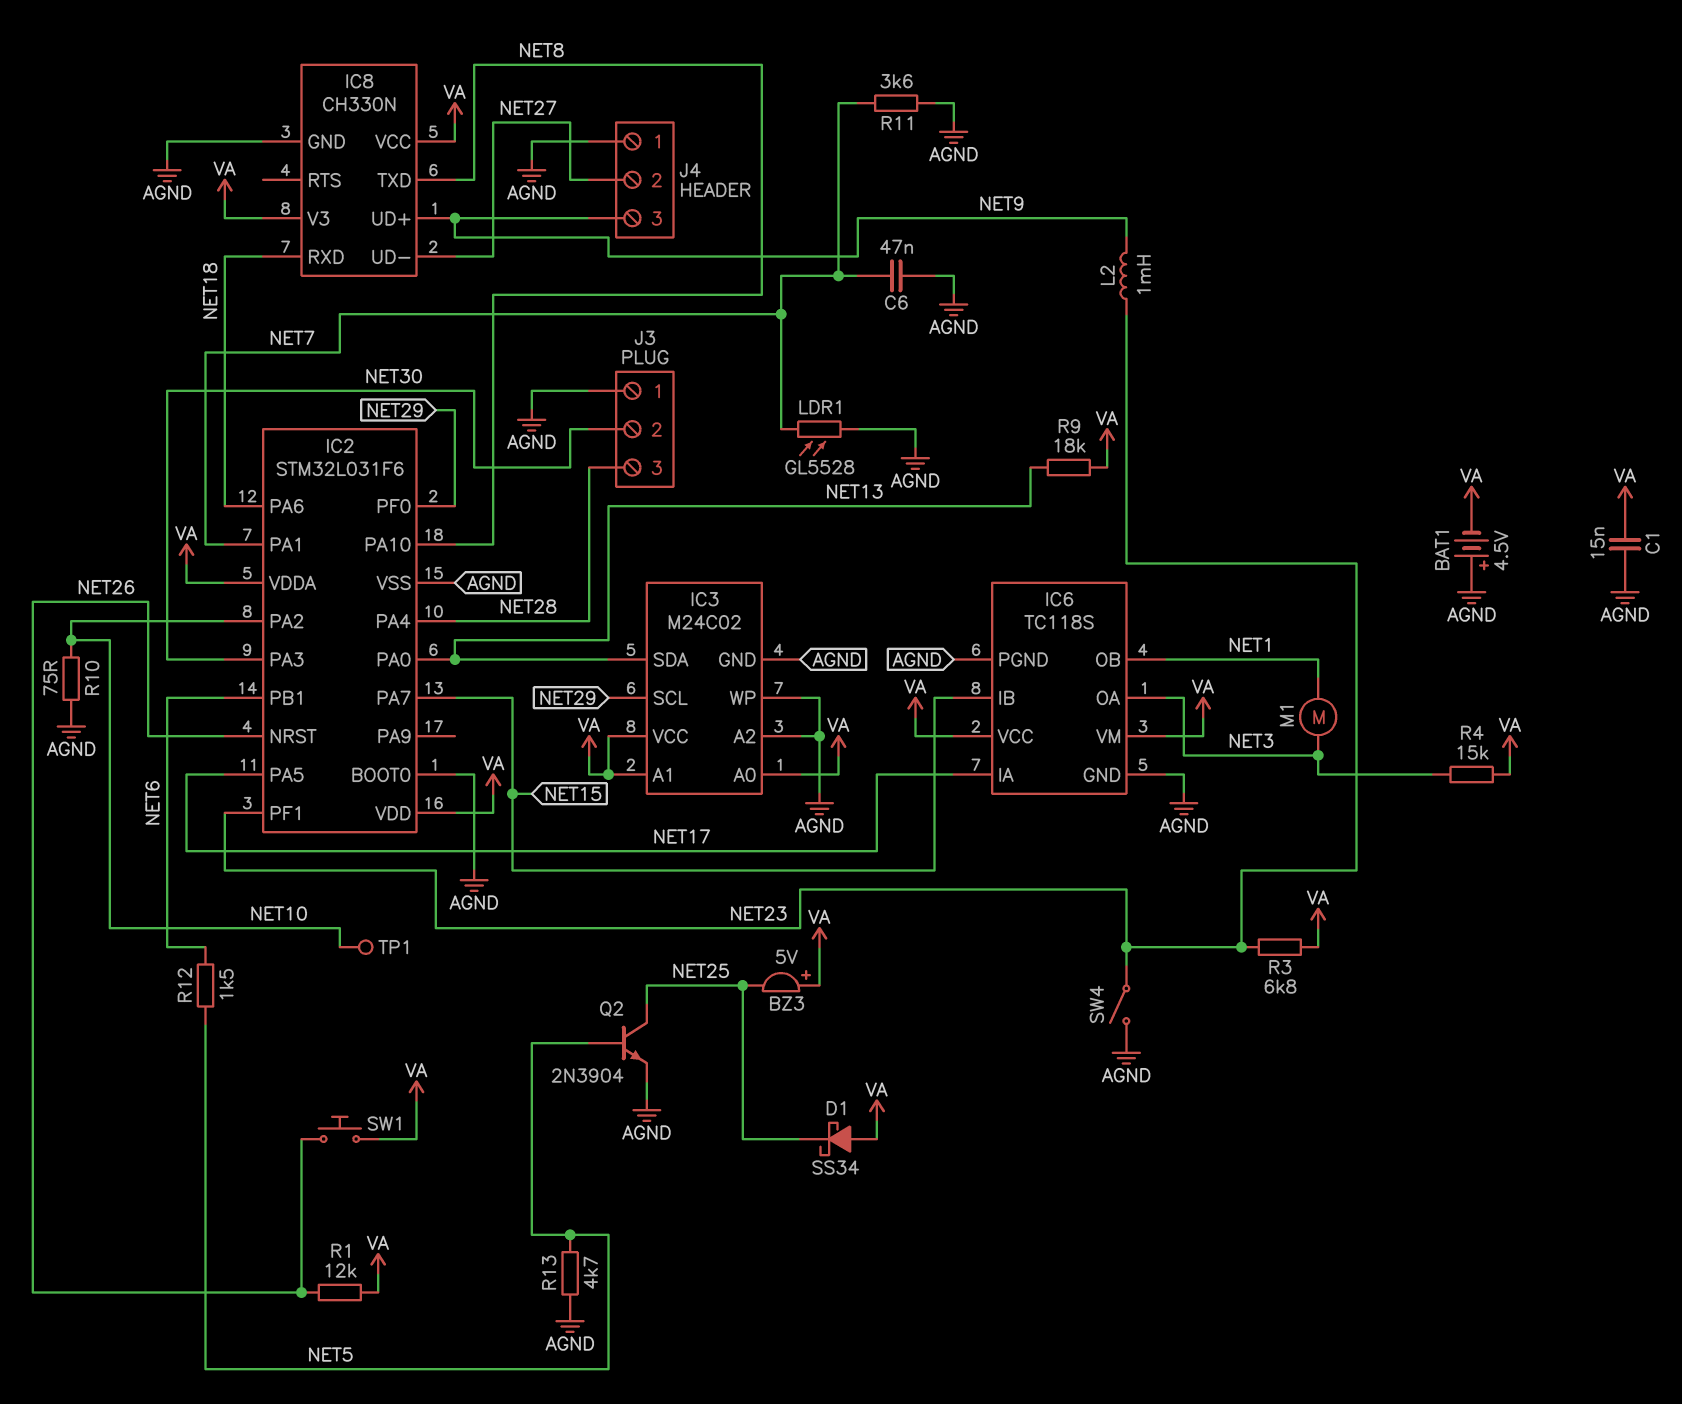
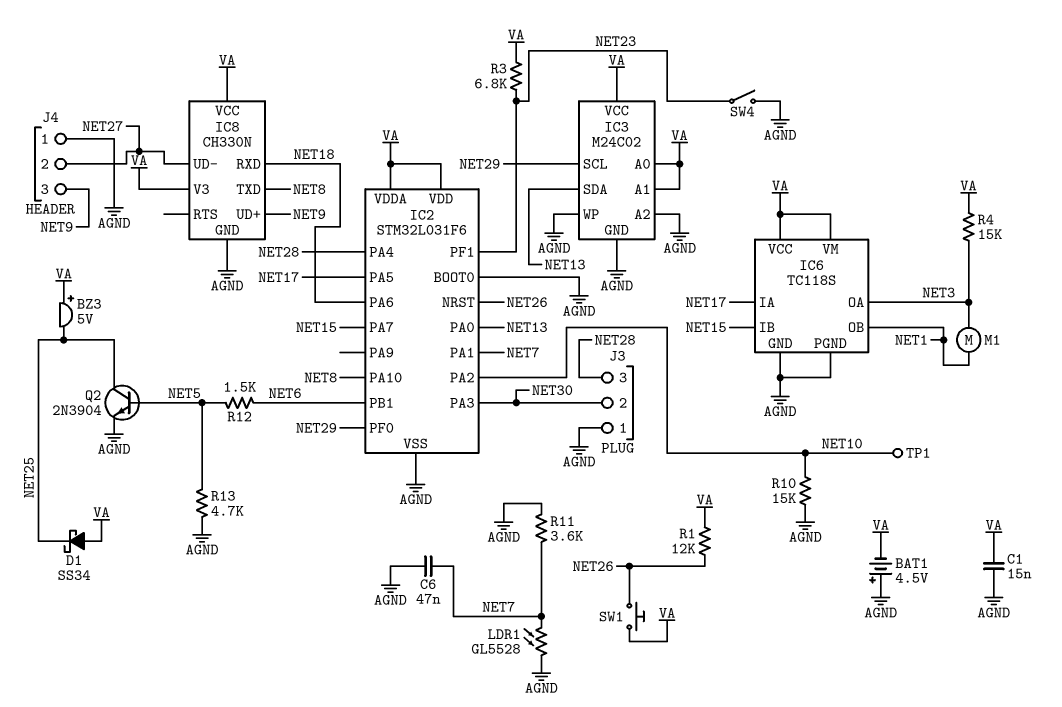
L2: 1mH (NET9, NET23) -> none
R9: 18k (NET13, VA) -> none
R10: 75 (AGND, NET10) -> 15k (AGND, NET10)

